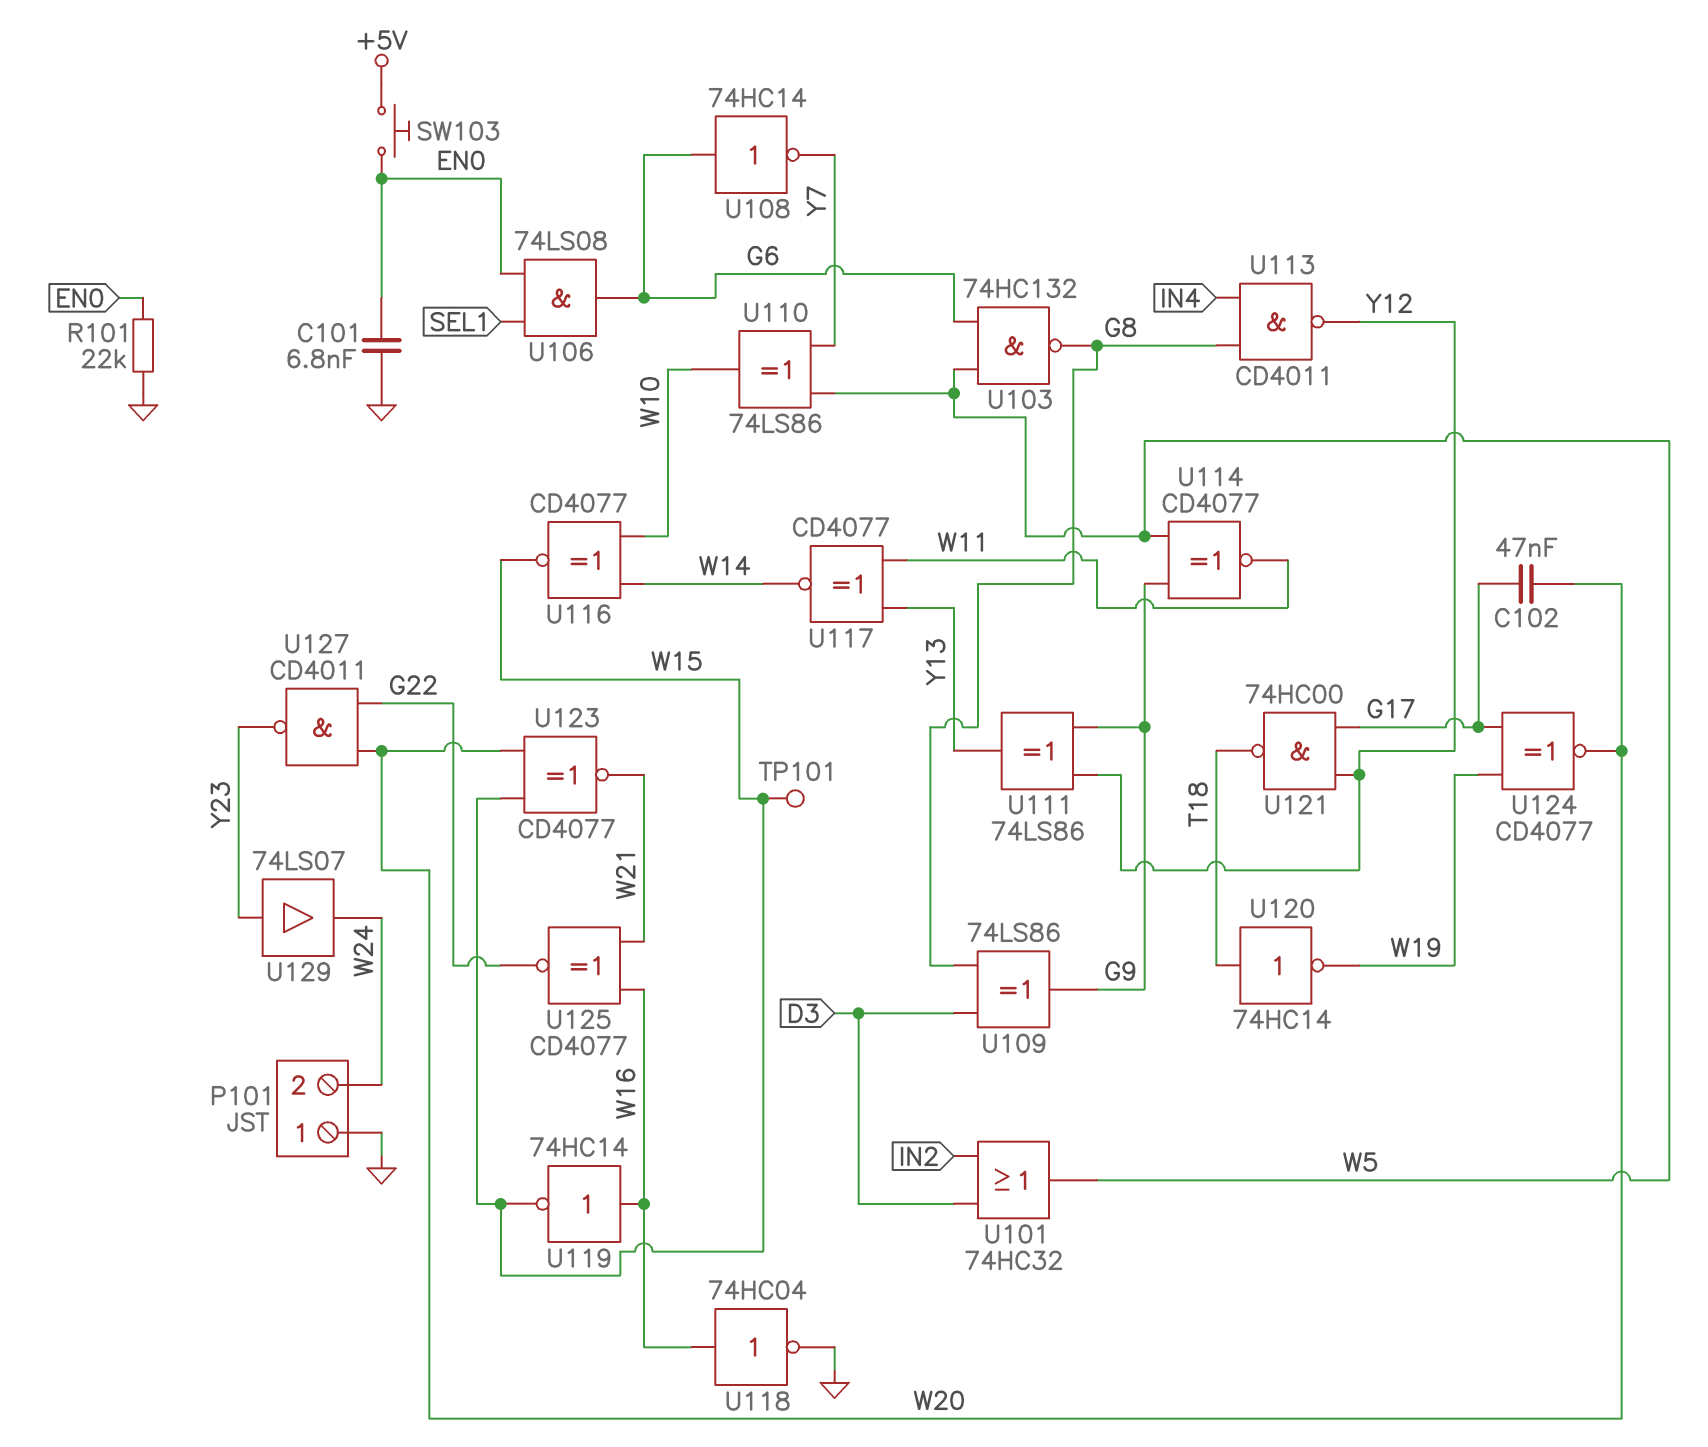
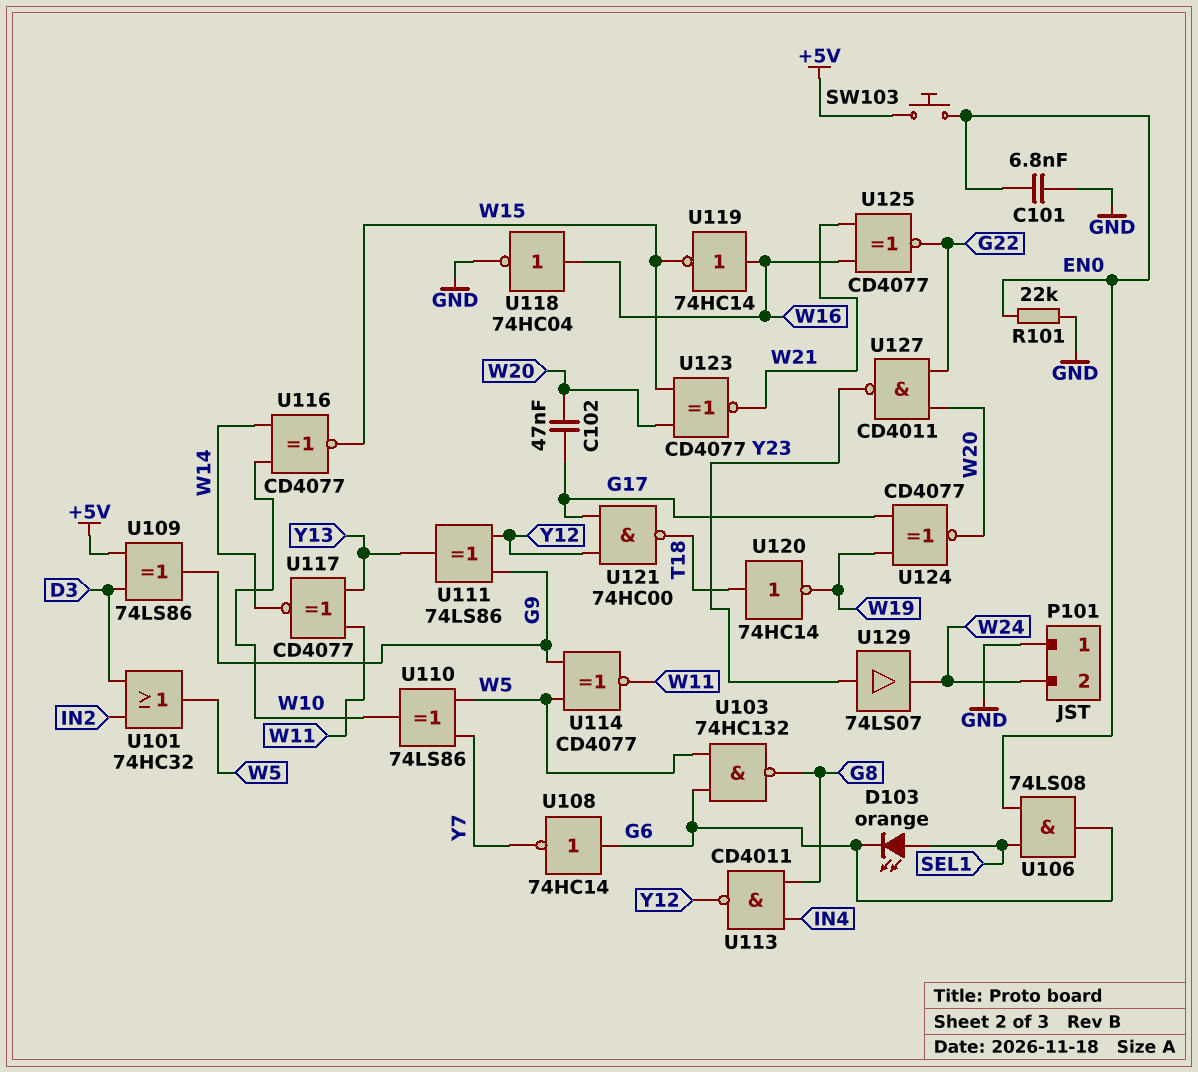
D103: none -> LED orange (A SEL1, K G6)
TP101: test point (W15) -> none
U109: XOR 74LS86 (in D3, in G8, out G9) -> XOR 74LS86 (in +5V, in D3, out G9)

